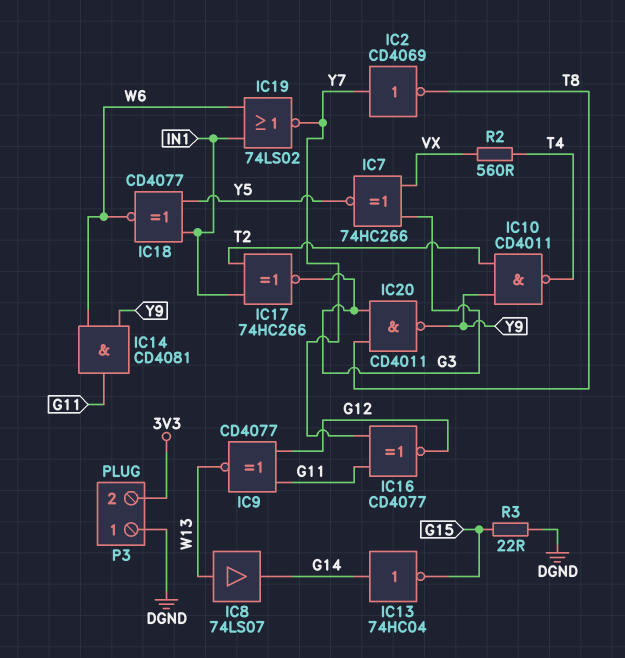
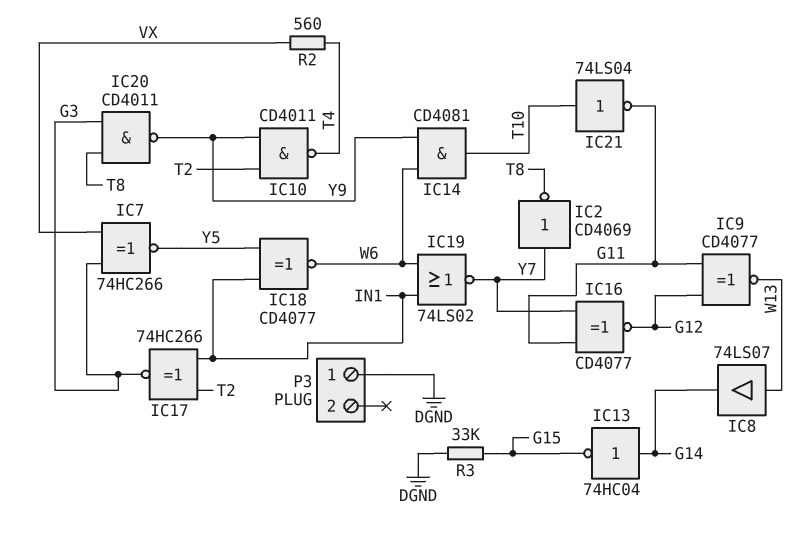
IC14: AND CD4081 (in W6, in Y9, out G11) -> AND CD4081 (in W6, in Y9, out T10)
IC21: none -> NOT 74LS04 (in T10, out G11)
P3 pin 2: 3V3 -> none
R3: 22 (DGND, G15) -> 33k (DGND, G15)

